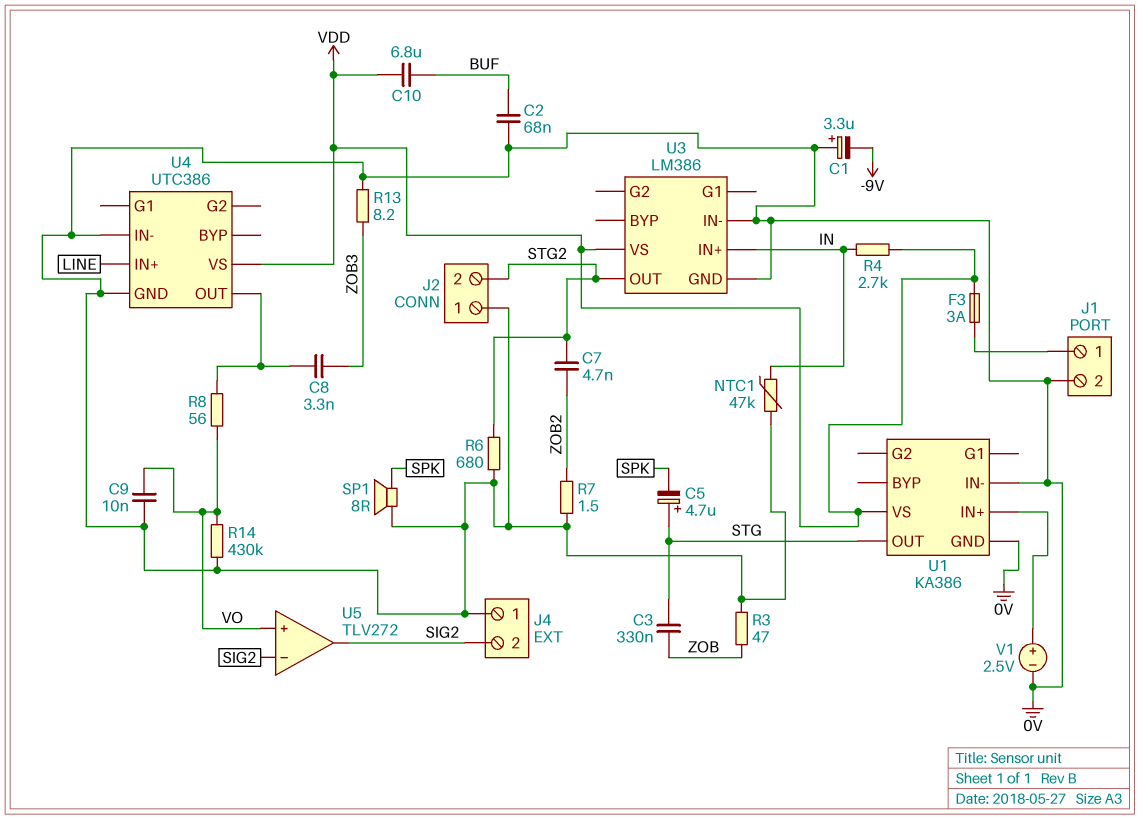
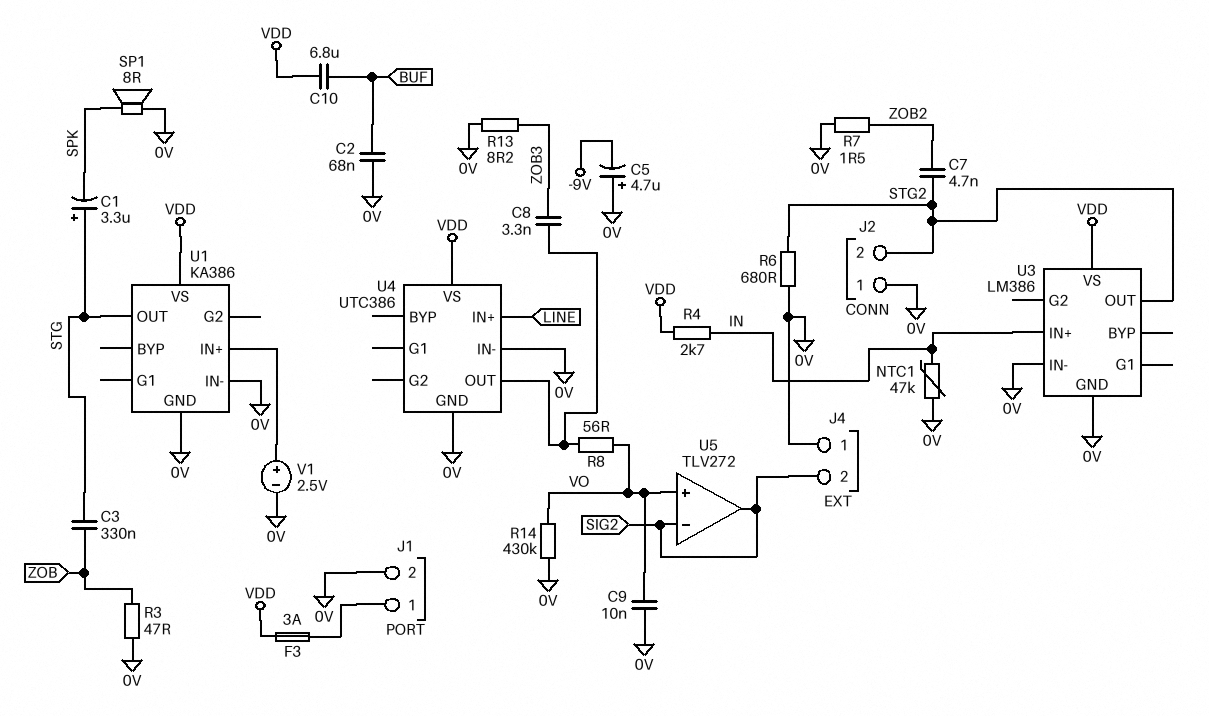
C1: 3.3uF (plus 0V, minus -9V) -> 3.3uF (plus STG, minus SPK)
C5: 4.7uF (plus STG, minus SPK) -> 4.7uF (plus 0V, minus -9V)

